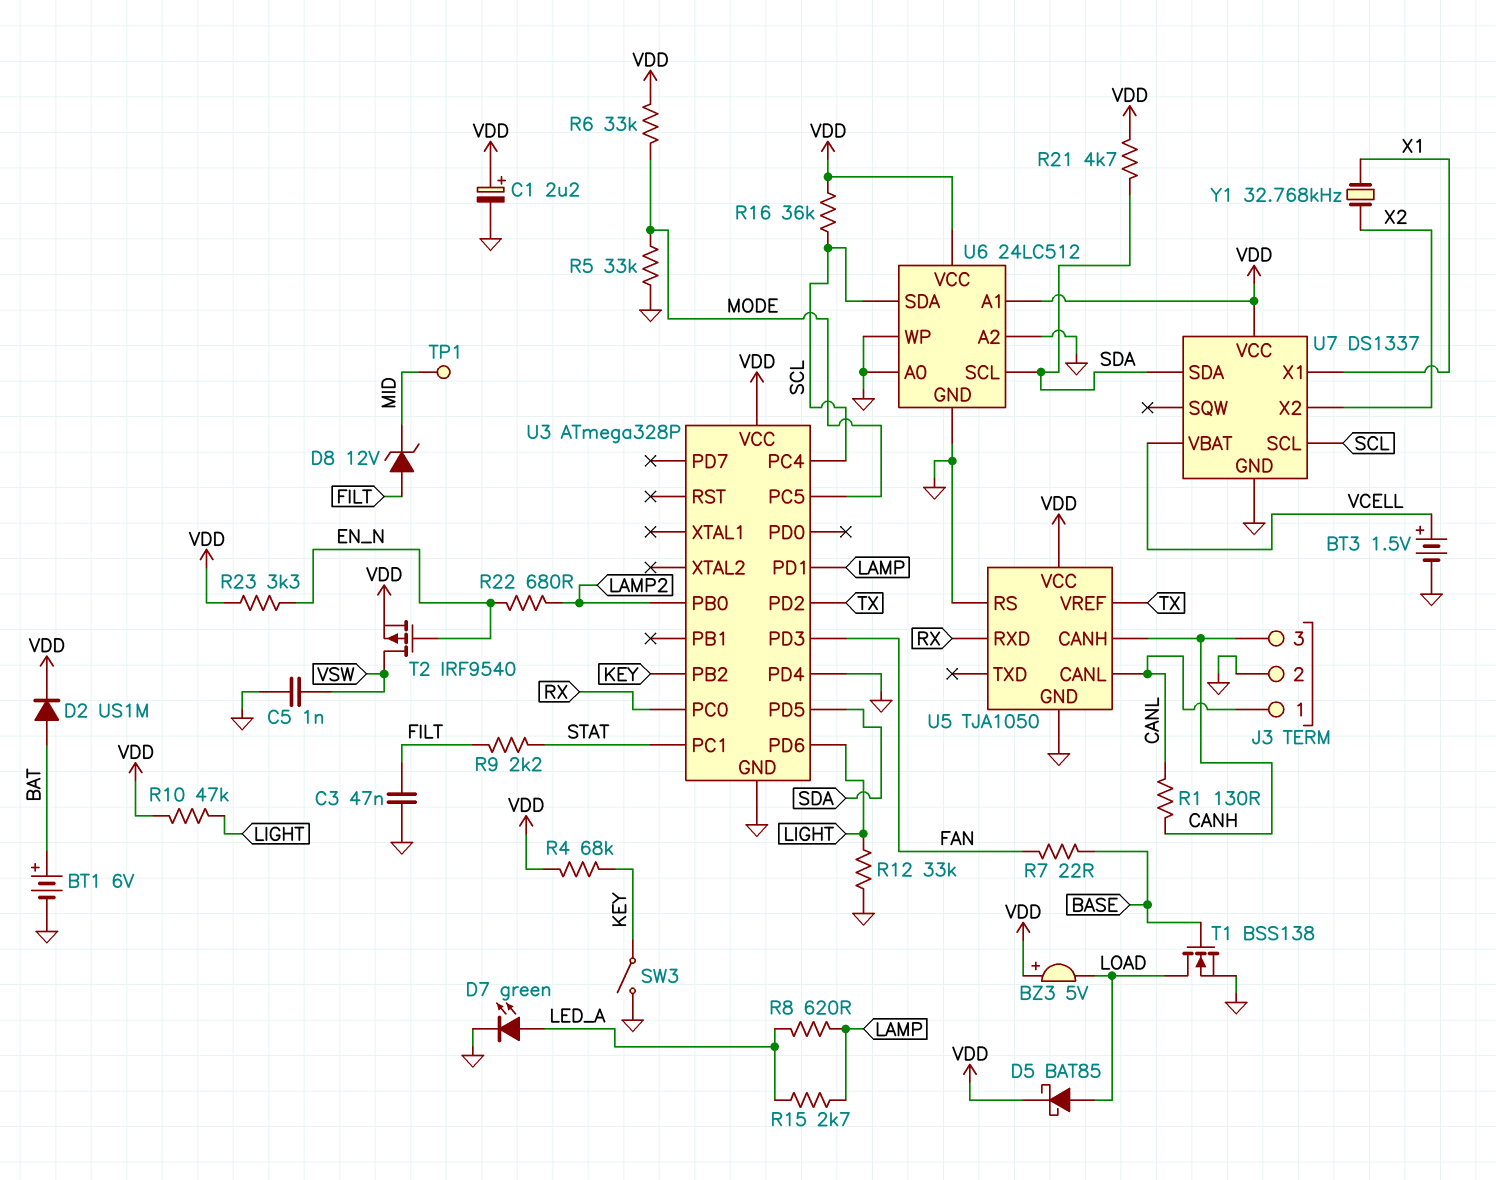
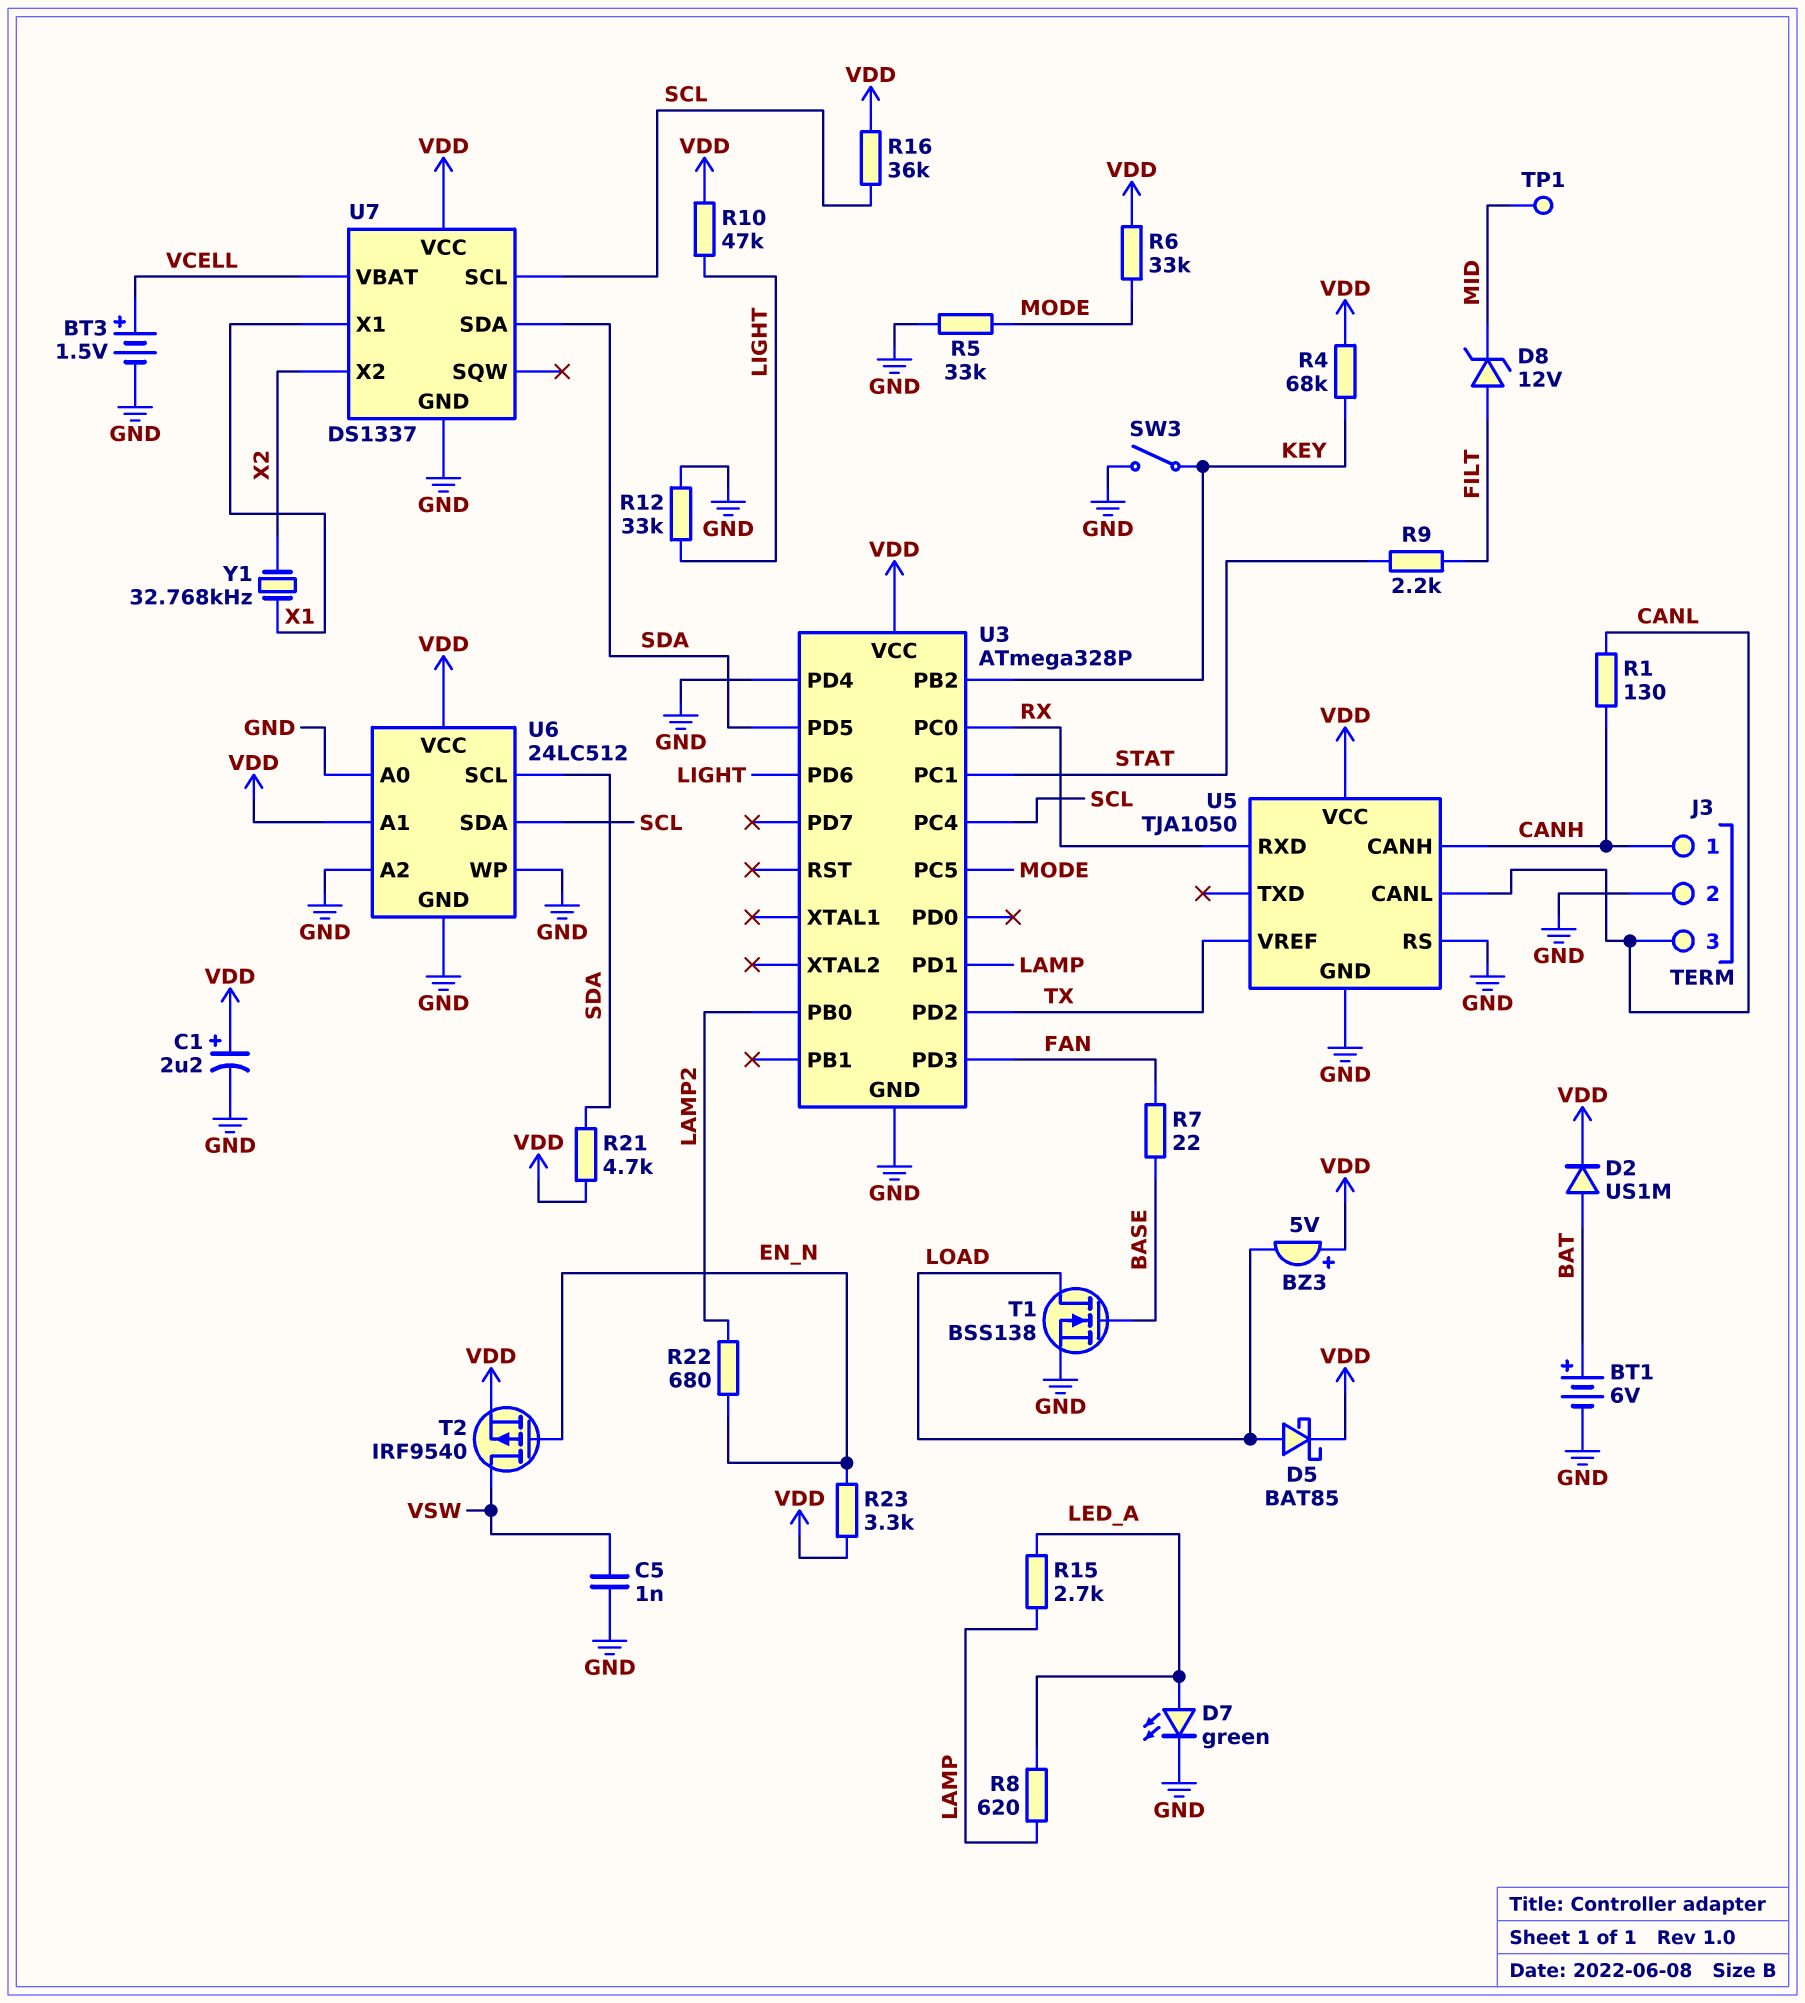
C3: 47nF (FILT, GND) -> none
J3 pin 1: CANL -> CANH
J3 pin 3: CANH -> CANL

